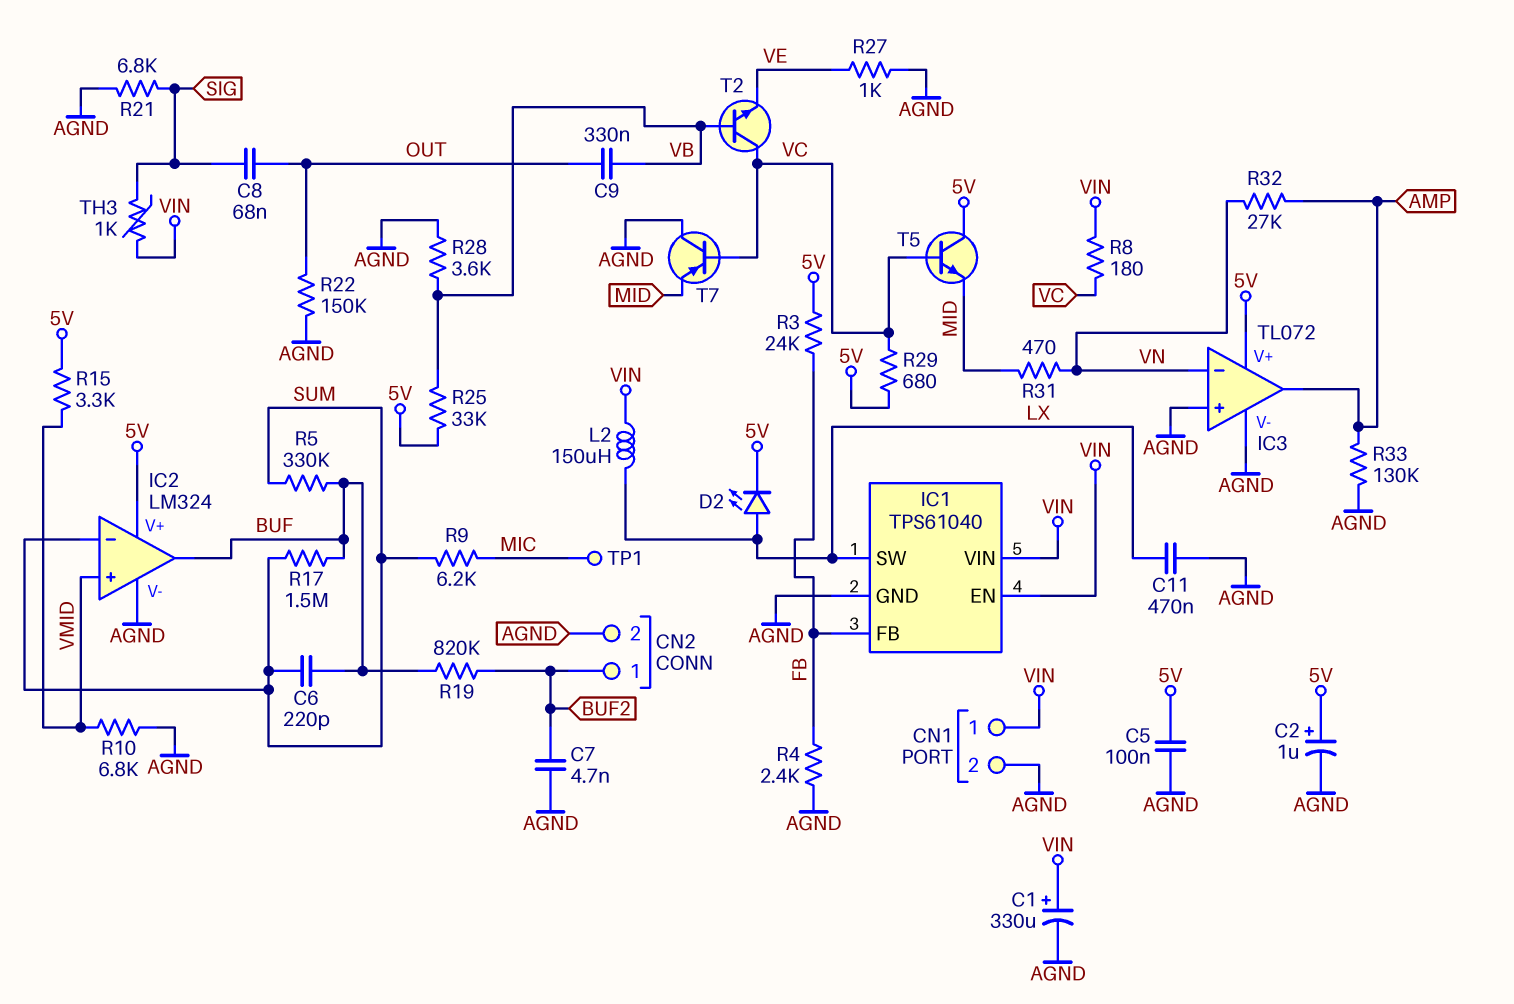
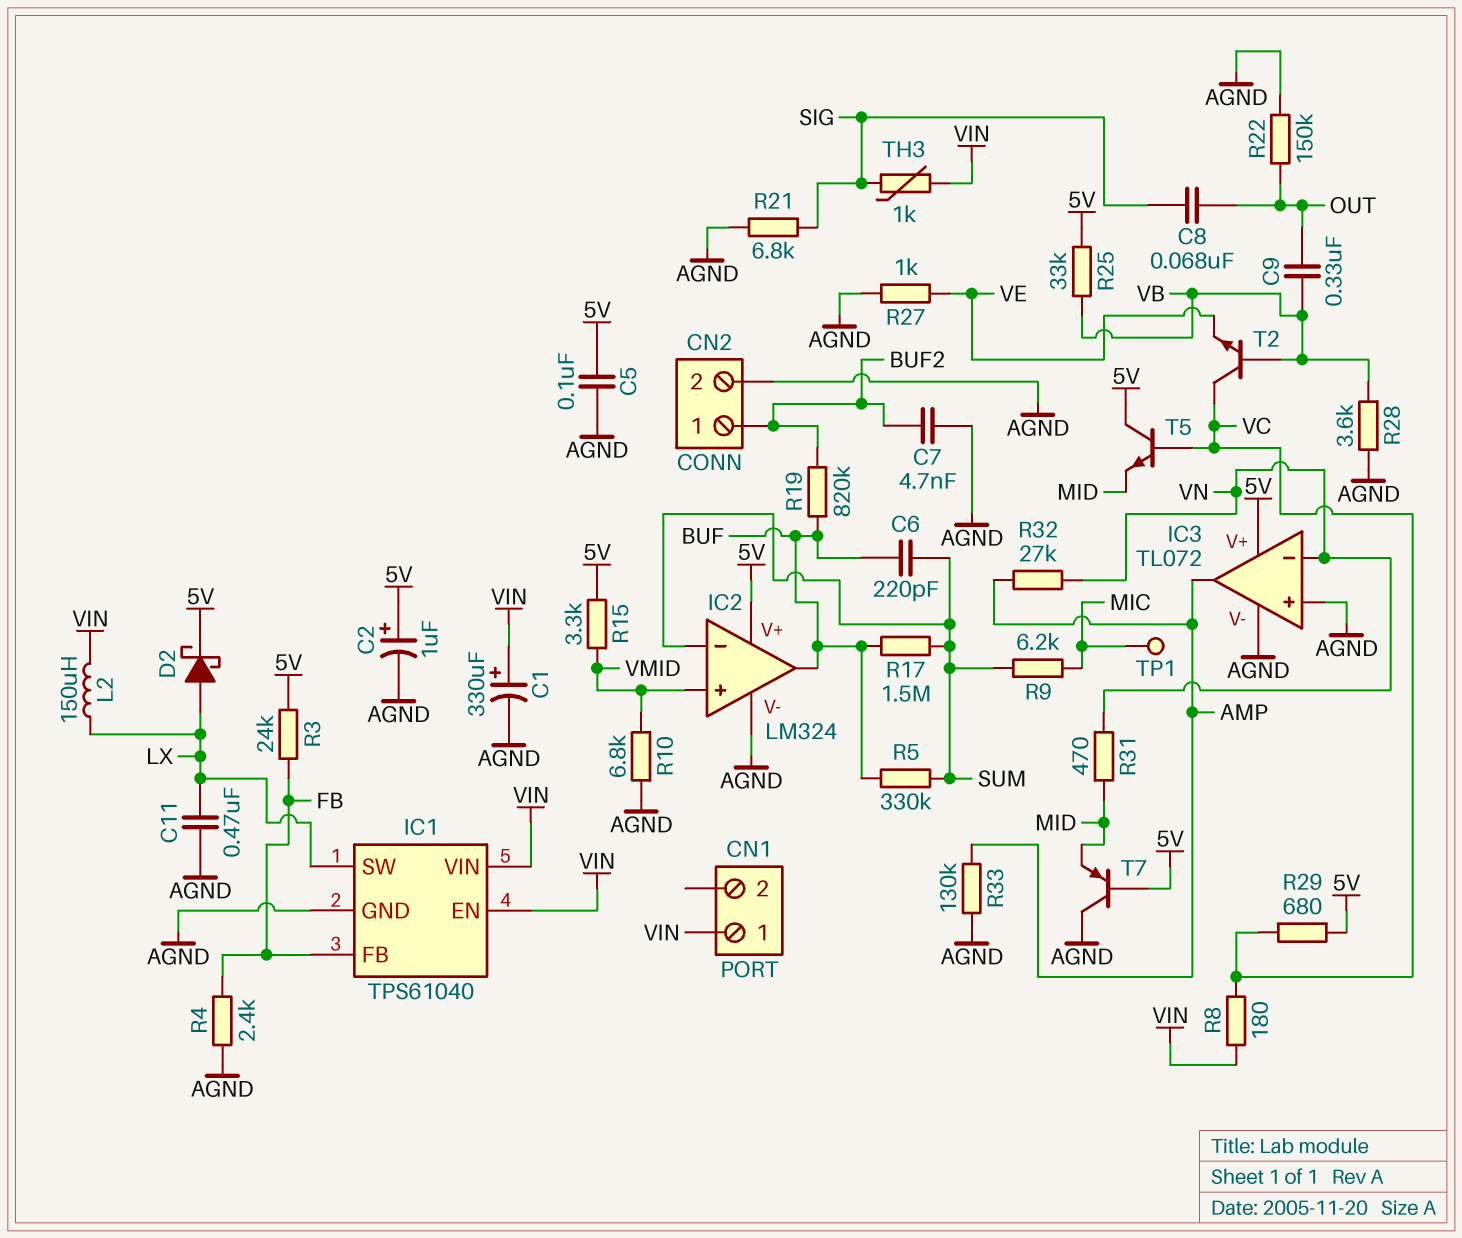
CN1 pin 2: AGND -> none
D2: LED (A LX, K 5V) -> schottky (A LX, K 5V)
T7: PNP (B VC, C AGND, E MID) -> PNP (B 5V, C AGND, E MID)

